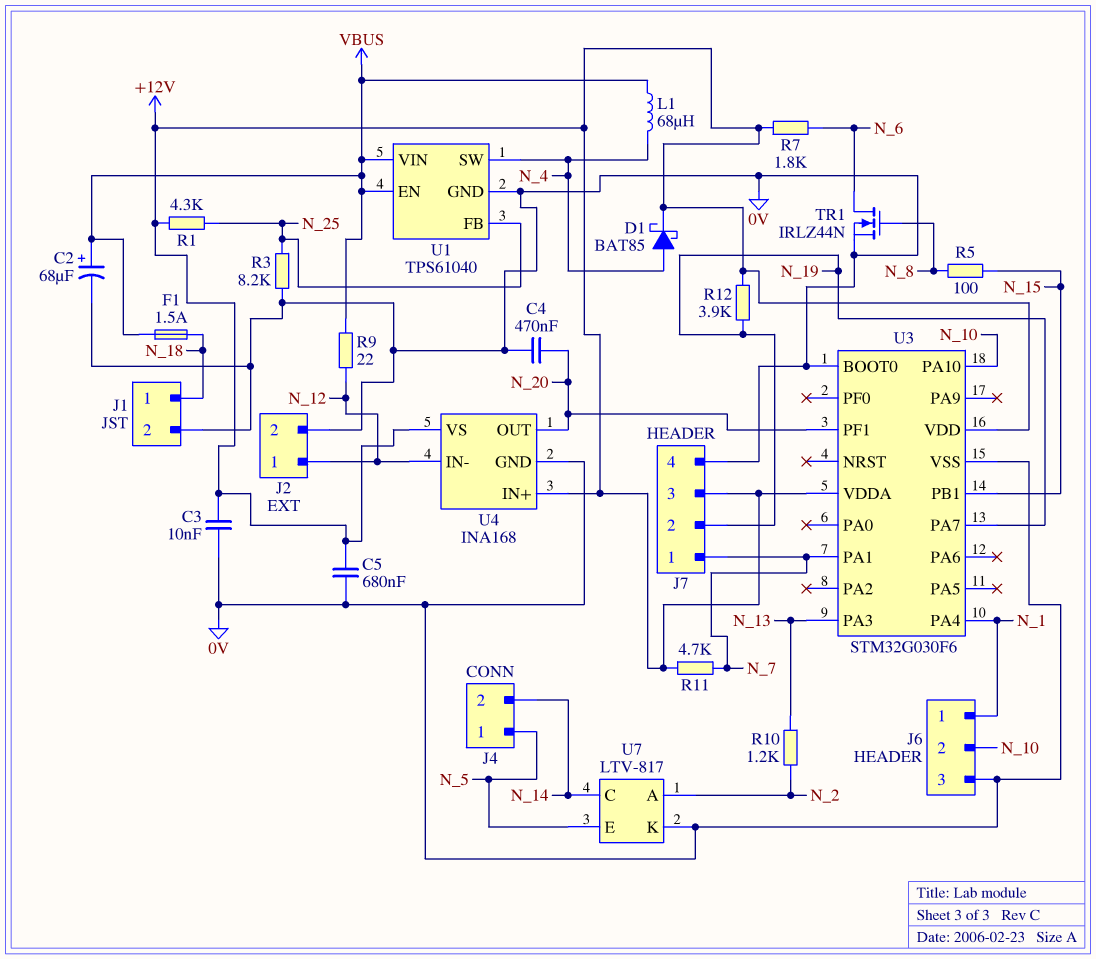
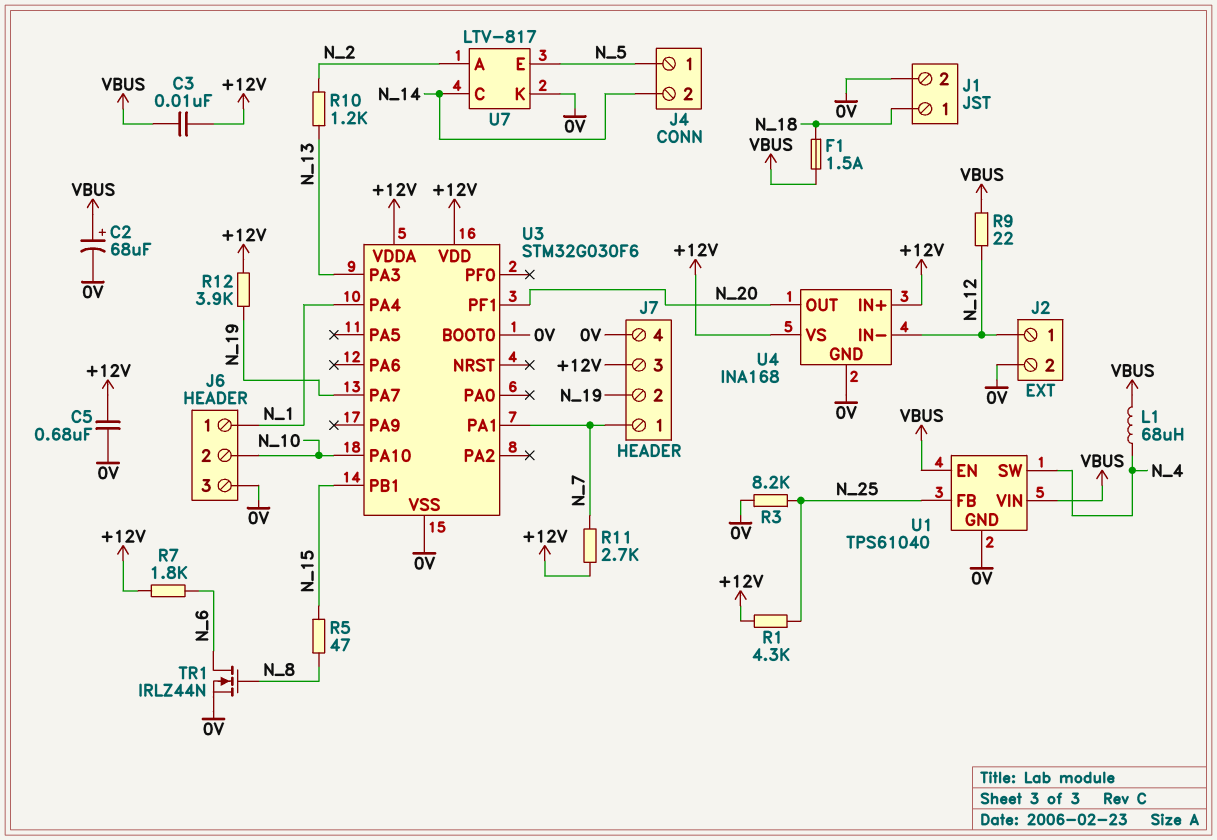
C3: 10nF (+12V, 0V) -> 10nF (+12V, VBUS)
C4: 470nF (0V, N_20) -> none
D1: schottky BAT85 (A N_4, K +12V) -> none
R5: 100 (N_8, N_15) -> 47 (N_8, N_15)
R11: 4.7k (+12V, N_7) -> 2.7k (+12V, N_7)

